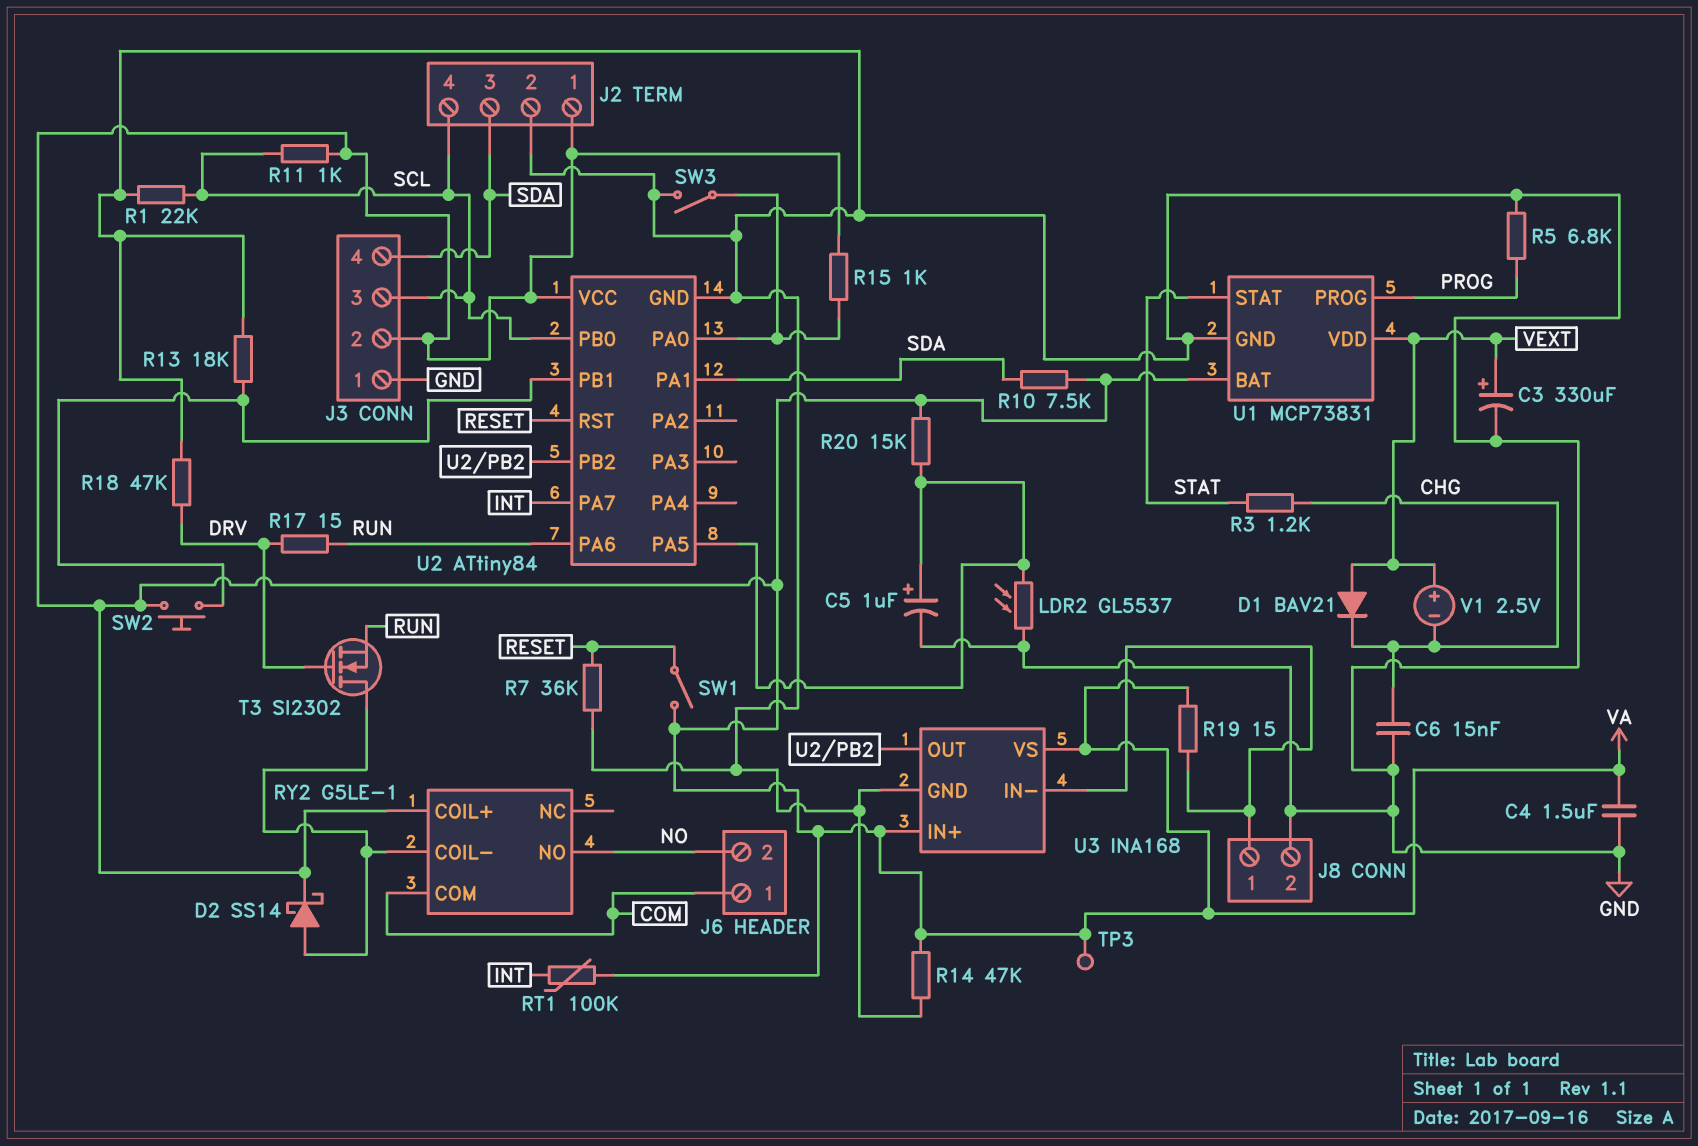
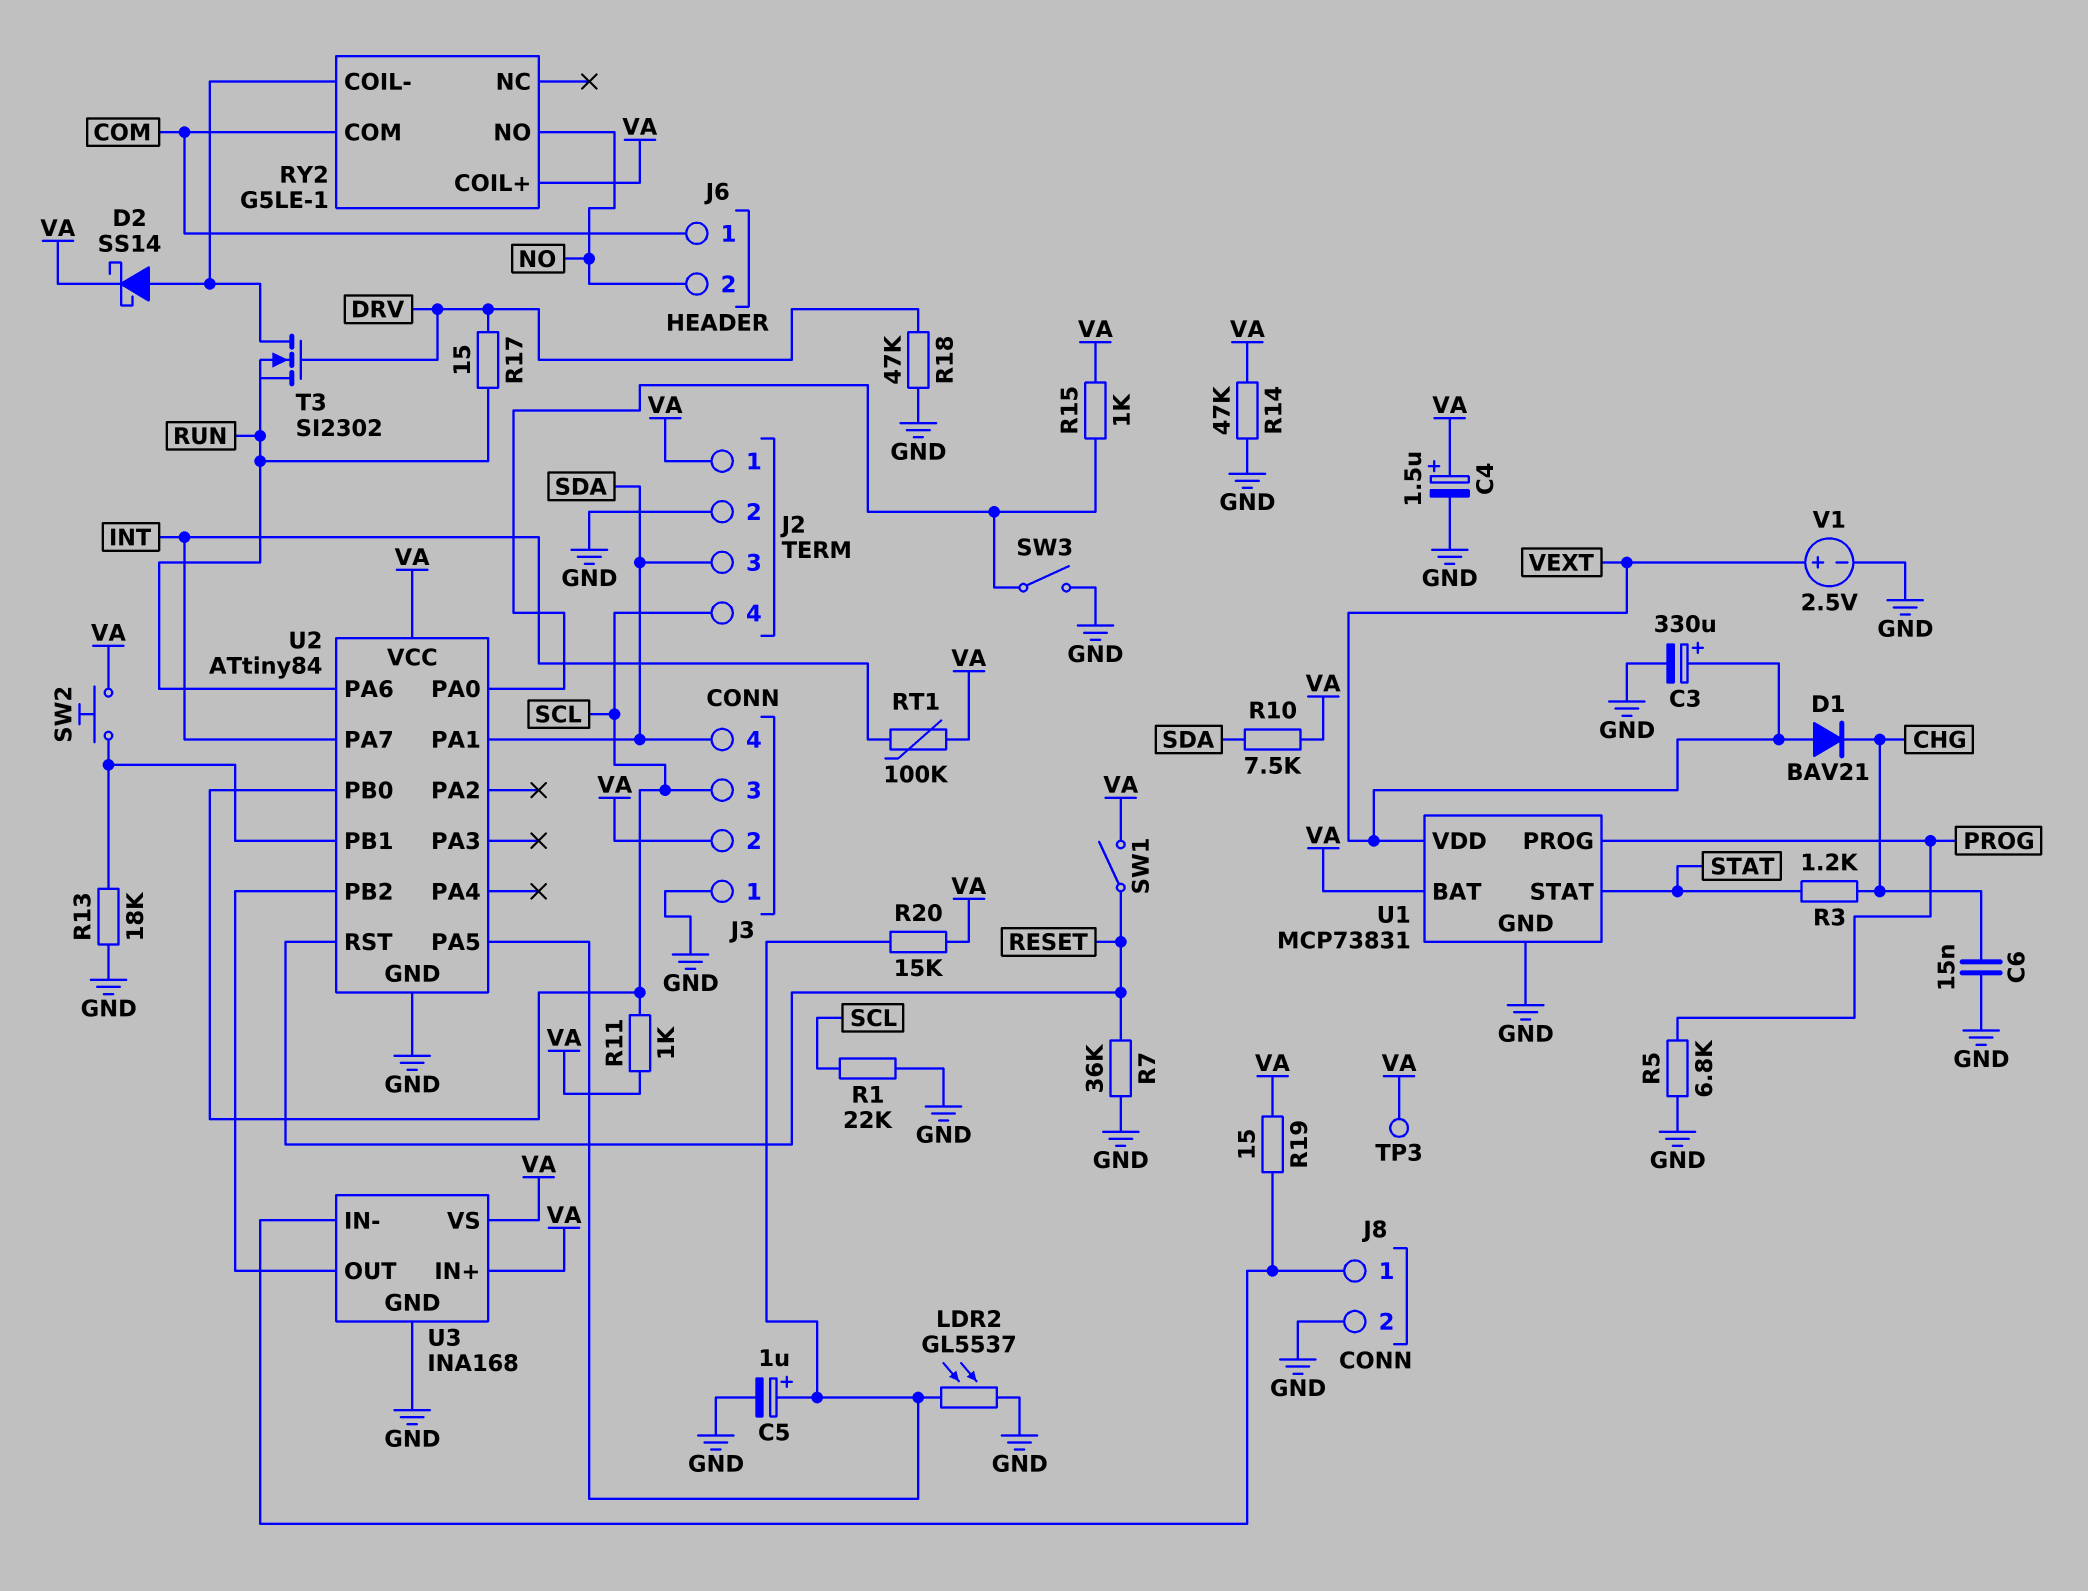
C4: 1.5uF (GND, VA) -> 1.5uF (plus VA, minus GND)
V1: 2.5V (plus VEXT, minus CHG) -> 2.5V (plus VEXT, minus GND)

